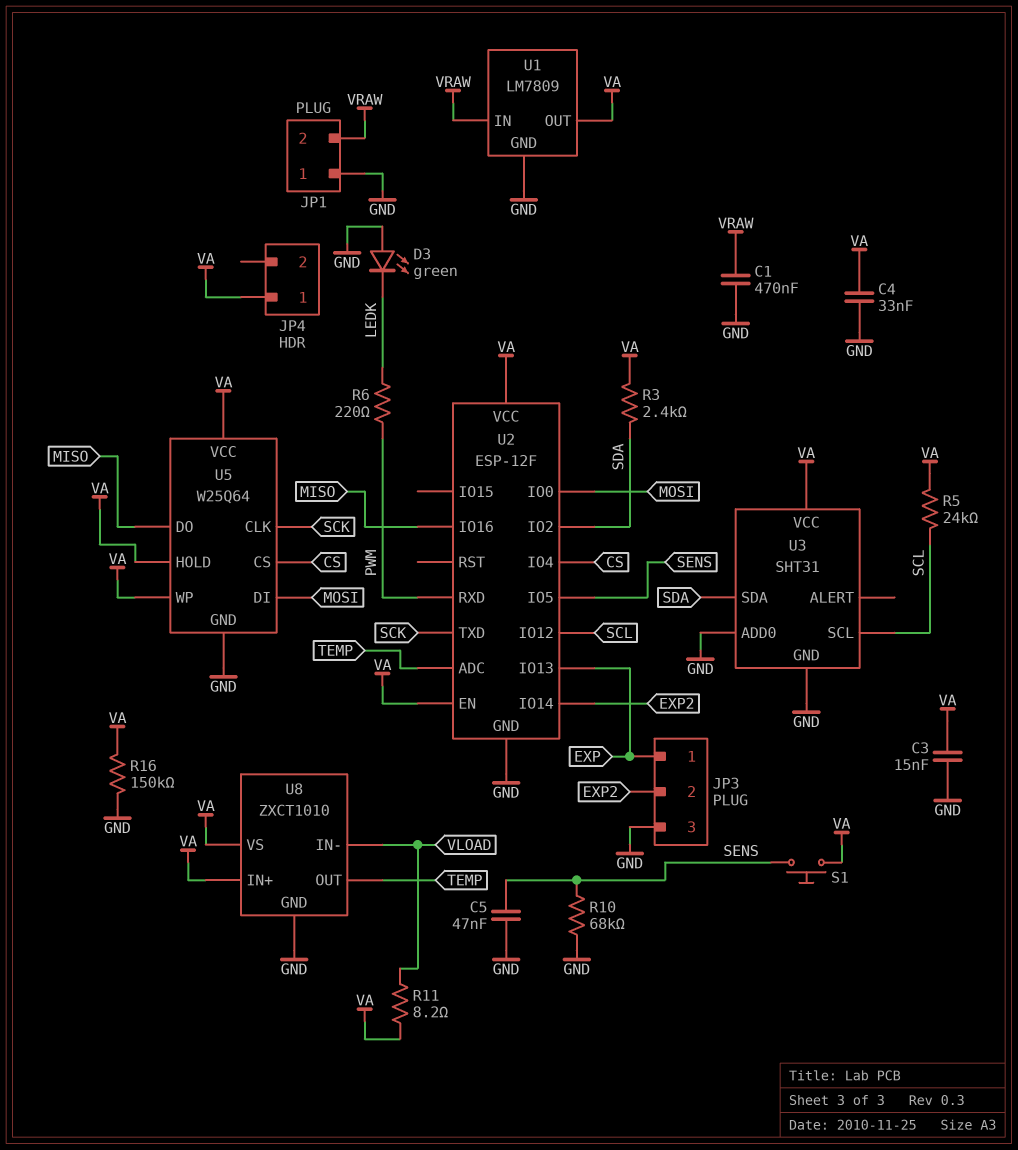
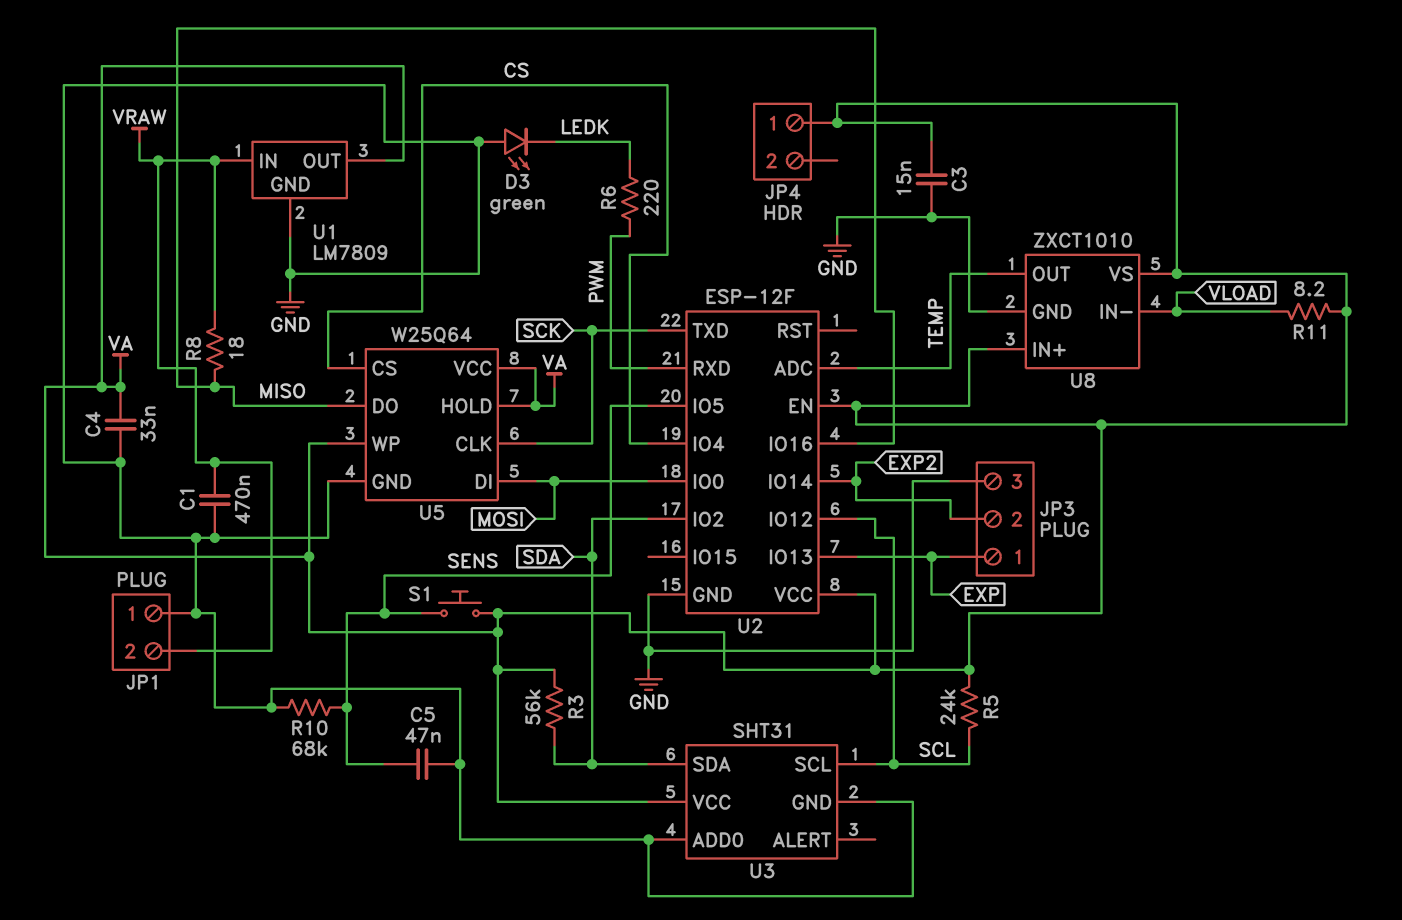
R3: 2.4k (SDA, VA) -> 56k (SDA, VA)
R8: none -> 18 (MISO, VRAW)
R16: 150k (GND, VA) -> none

